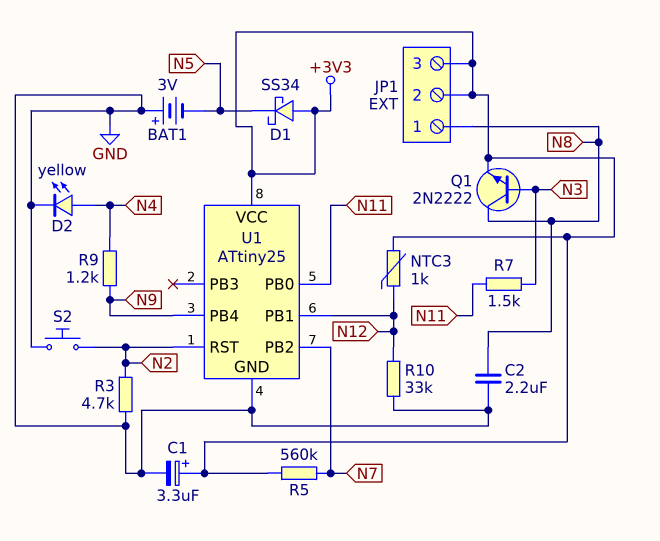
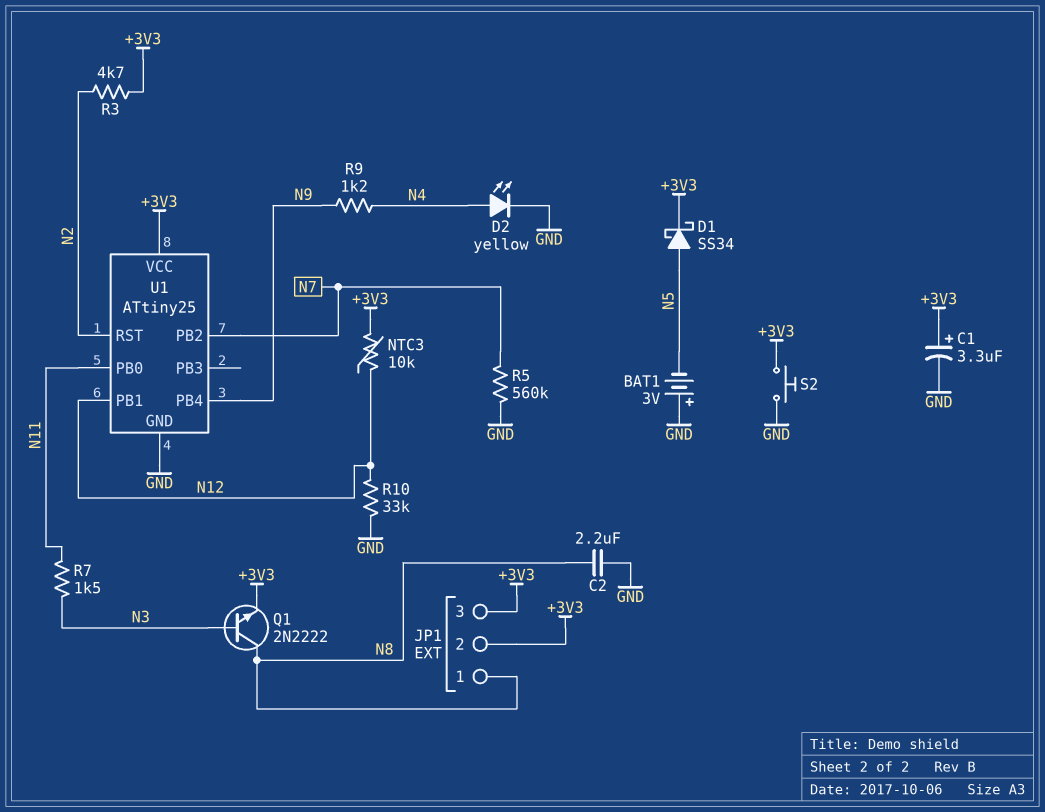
D1: schottky SS34 (A +3V3, K N5) -> schottky SS34 (A N5, K +3V3)
NTC3: 1k (+3V3, N12) -> 10k (+3V3, N12)
R3: 4.7k (GND, N2) -> 4.7k (+3V3, N2)
R5: 560k (+3V3, N7) -> 560k (GND, N7)
S2: button (GND, N2) -> button (+3V3, GND)

